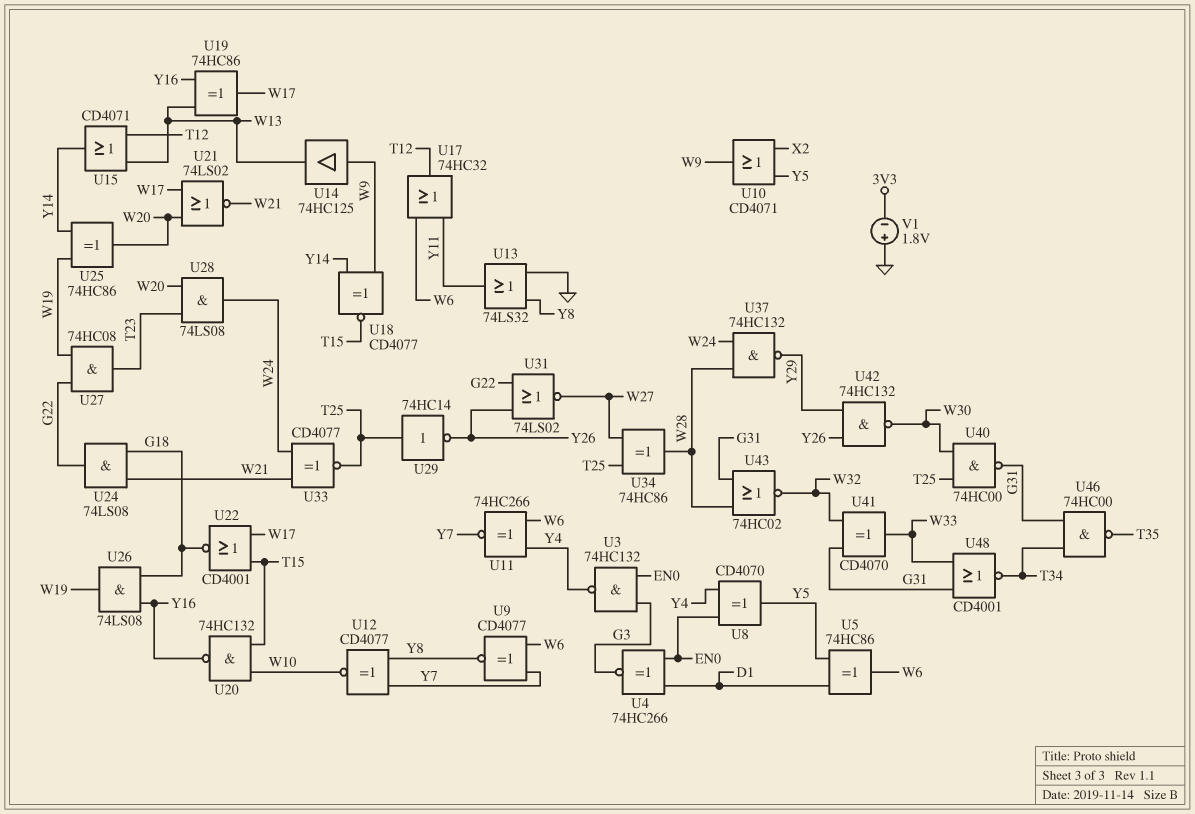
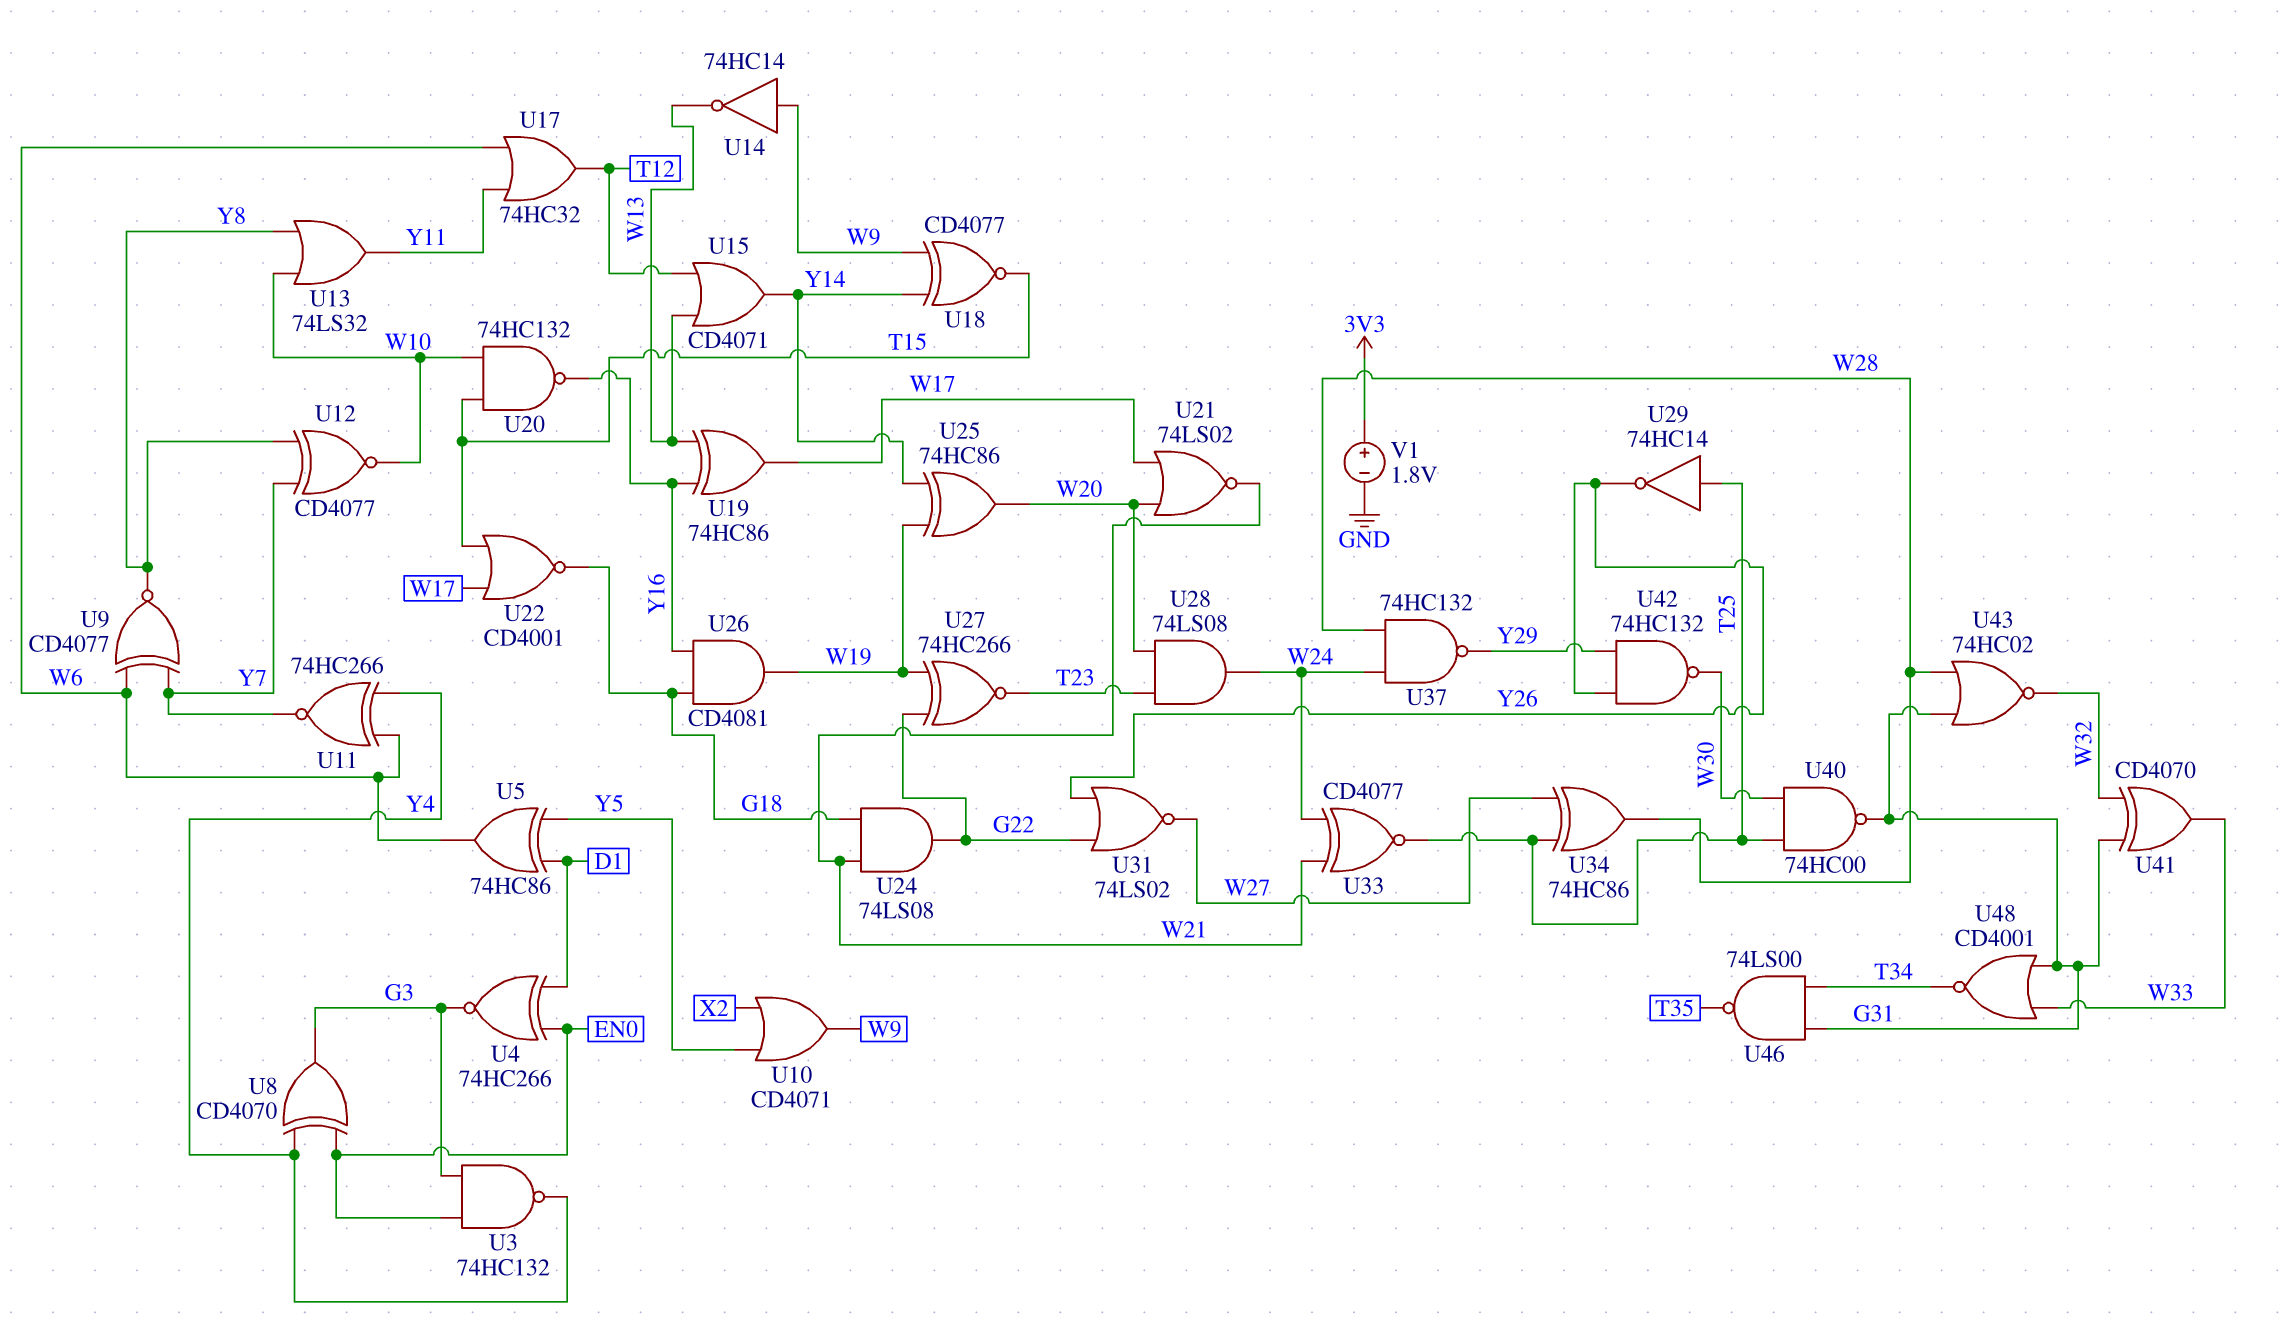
U8: XOR CD4070 (in EN0, in Y4, out Y5) -> XOR CD4070 (in EN0, in Y4, out G3)
U13: OR 74LS32 (in GND, in Y8, out Y11) -> OR 74LS32 (in W10, in Y8, out Y11)
U14: buffer 74HC125 (in W9, out W13) -> NOT 74HC14 (in W9, out W13)
U26: AND 74LS08 (in G18, in Y16, out W19) -> AND CD4081 (in G18, in Y16, out W19)
U27: AND 74HC08 (in G22, in W19, out T23) -> XNOR 74HC266 (in G22, in W19, out T23)
U46: NAND 74HC00 (in G31, in T34, out T35) -> NAND 74LS00 (in G31, in T34, out T35)
V1: 1.8V (plus GND, minus 3V3) -> 1.8V (plus 3V3, minus GND)

